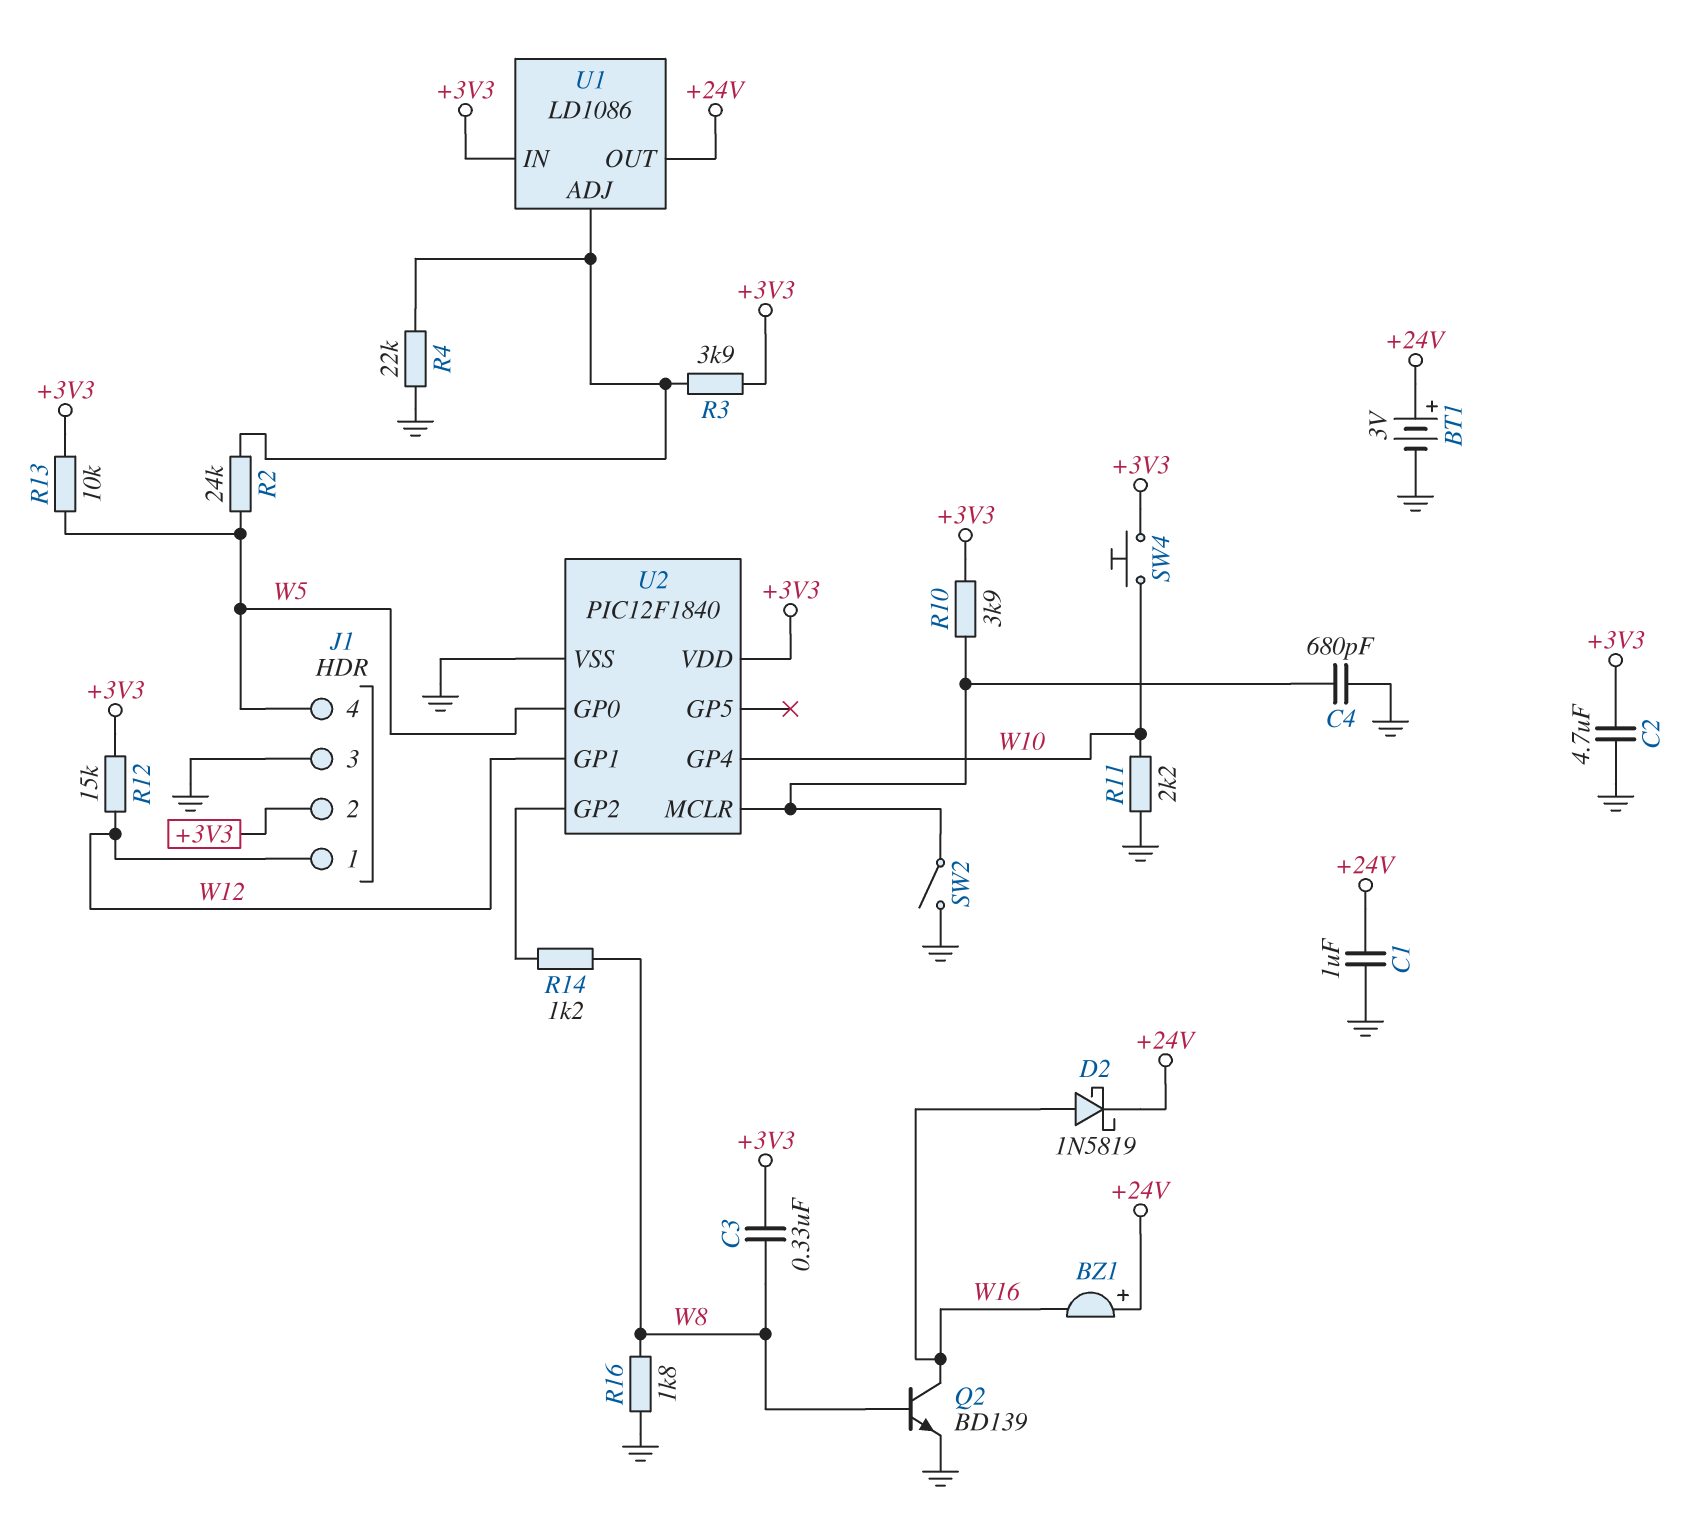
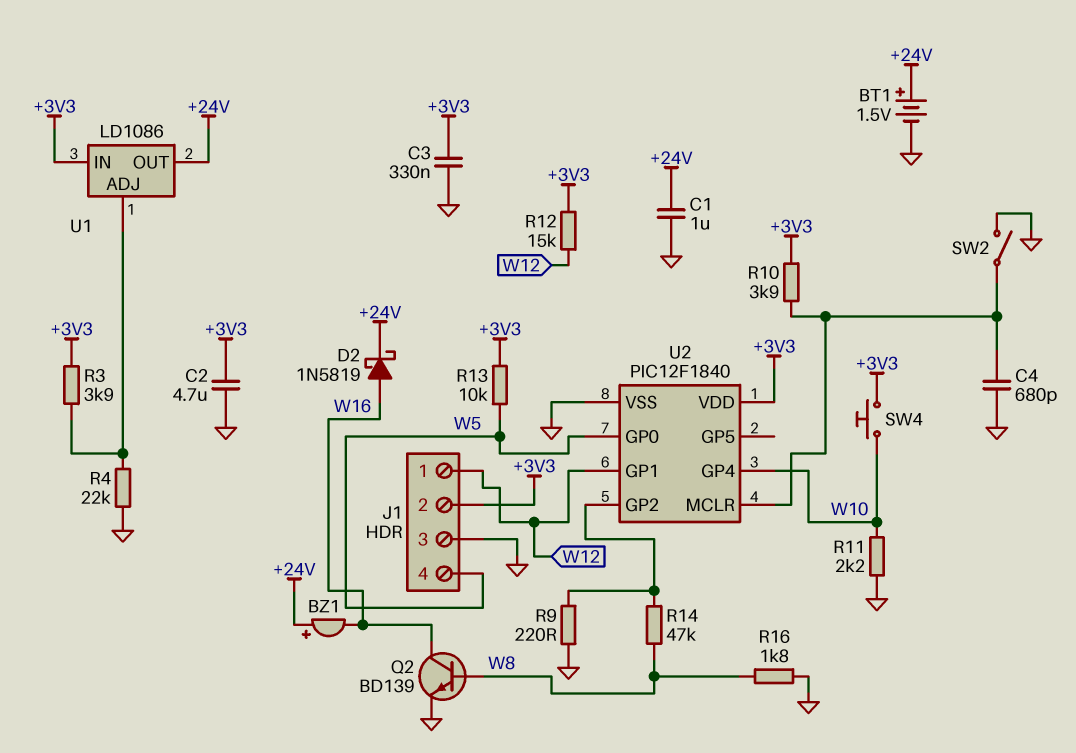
BT1: 3V (plus +24V, minus GND) -> 1.5V (plus +24V, minus GND)
C3: 330nF (+3V3, W8) -> 330nF (+3V3, GND)
R2: 24k (U1/ADJ, W5) -> none
R9: none -> 220 (GND, U2/GP2)
R14: 1.2k (U2/GP2, W8) -> 47k (U2/GP2, W8)

